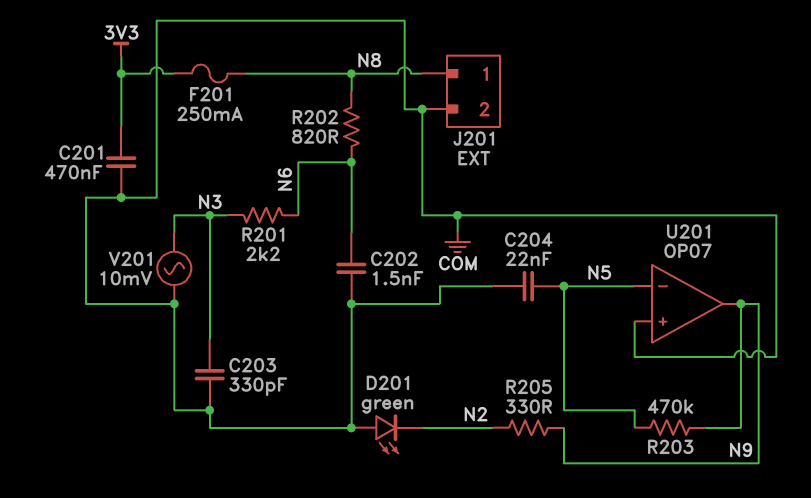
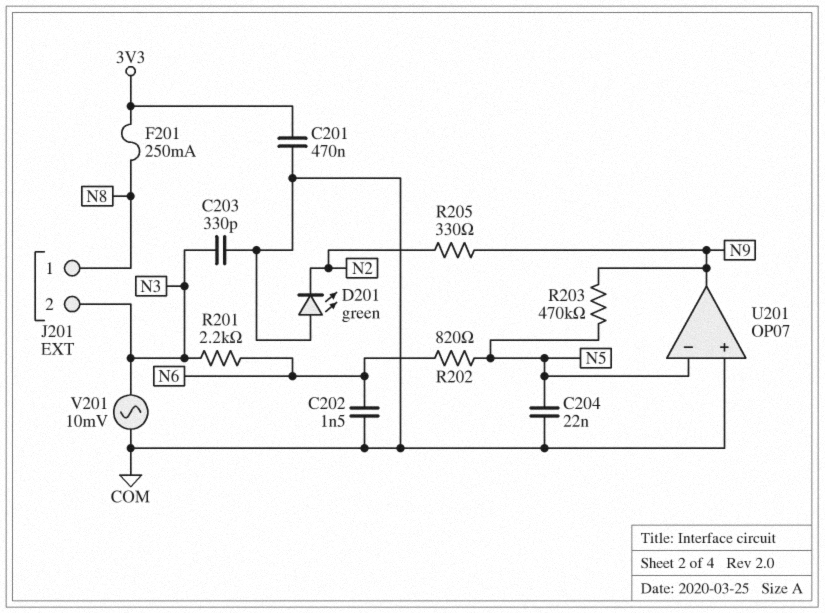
J201 pin 2: COM -> N3
R202: 820 (N6, N8) -> 820 (N5, N6)

